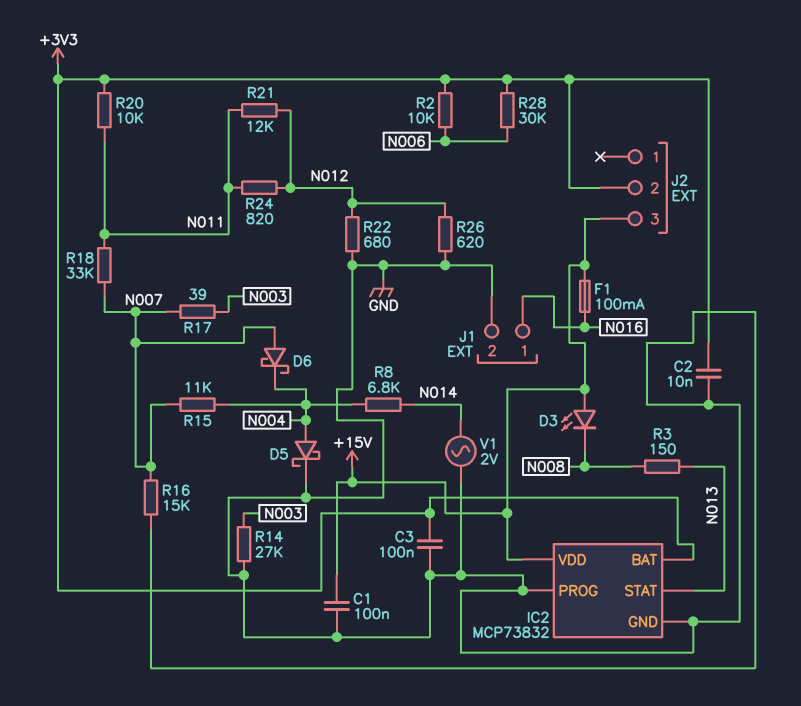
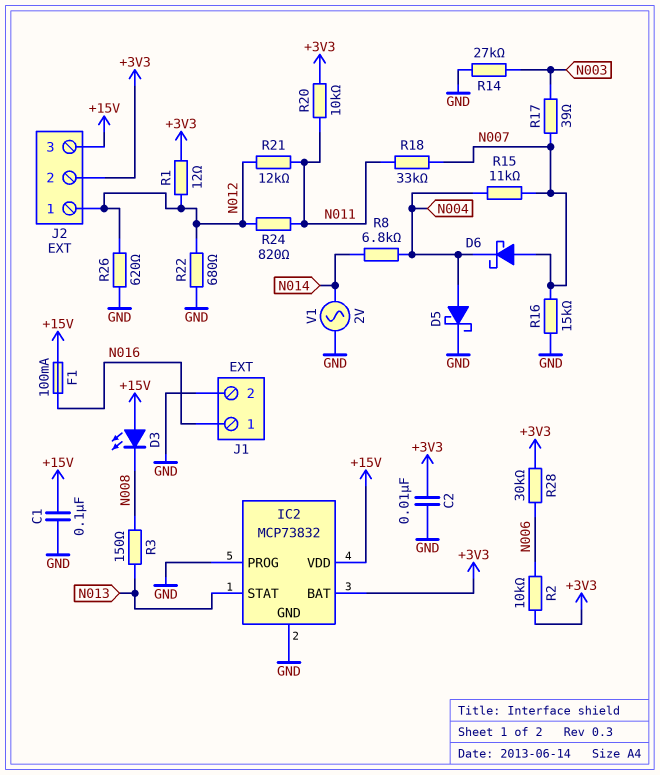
C3: 100nF (+3V3, GND) -> none
J2 pin 1: none -> N012
R1: none -> 12 (+3V3, N012)

